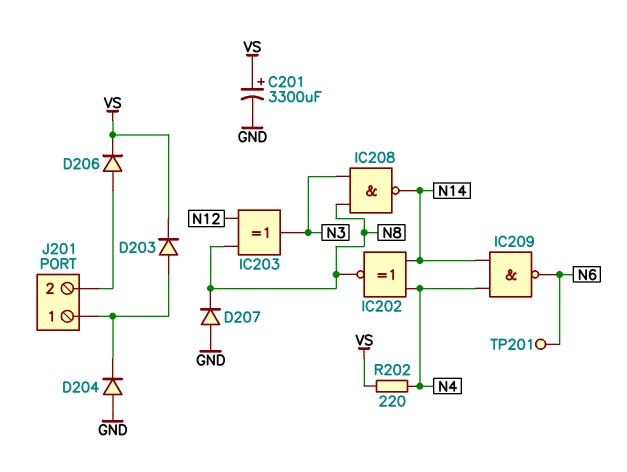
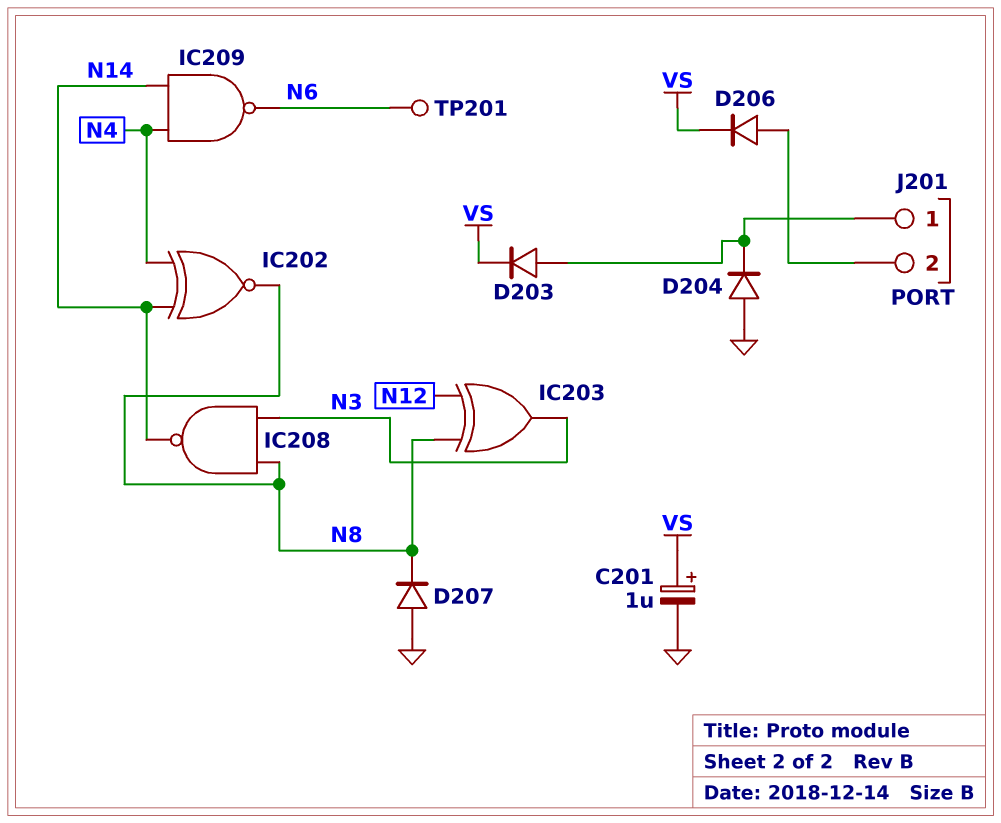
C201: 3300uF (plus VS, minus GND) -> 1uF (plus VS, minus GND)
R202: 220 (N4, VS) -> none

